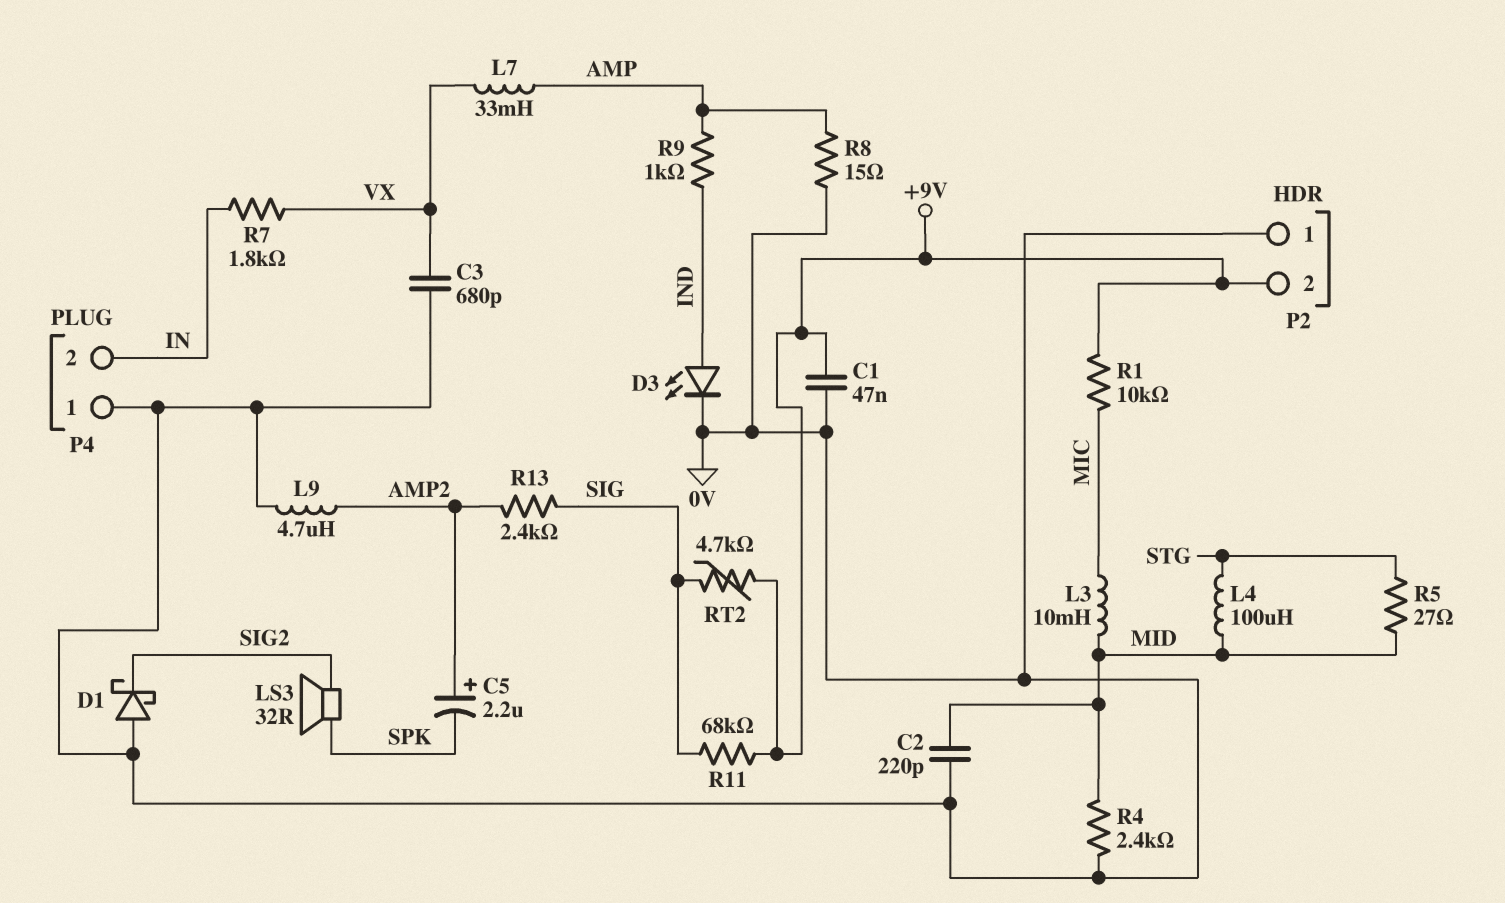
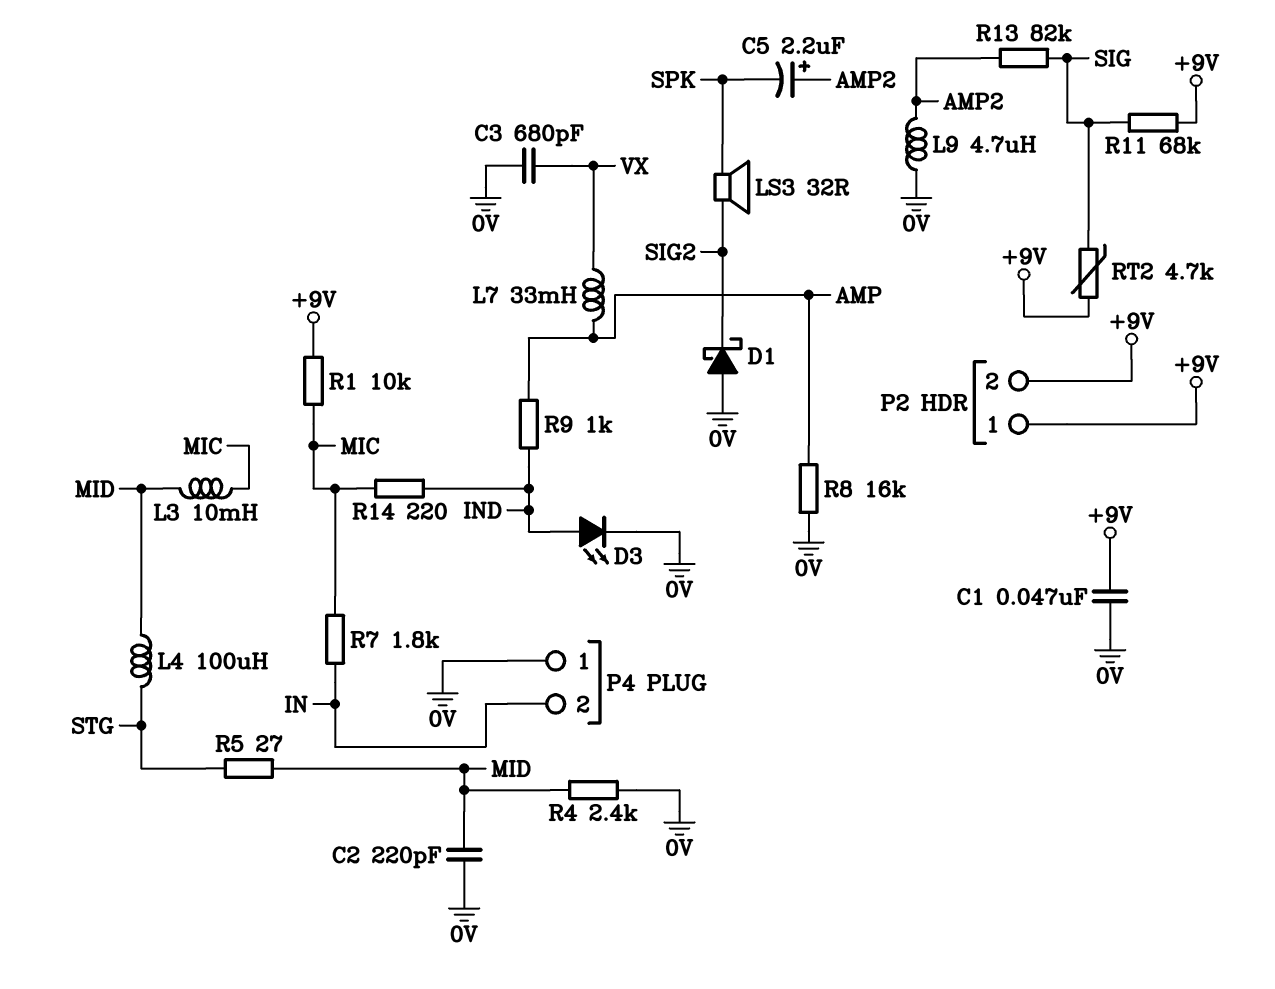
P2 pin 1: 0V -> +9V
R7: 1.8k (IN, VX) -> 1.8k (IN, MIC)
R8: 15 (0V, AMP) -> 16k (0V, AMP)
R13: 2.4k (AMP2, SIG) -> 82k (AMP2, SIG)
R14: none -> 220 (IND, MIC)

